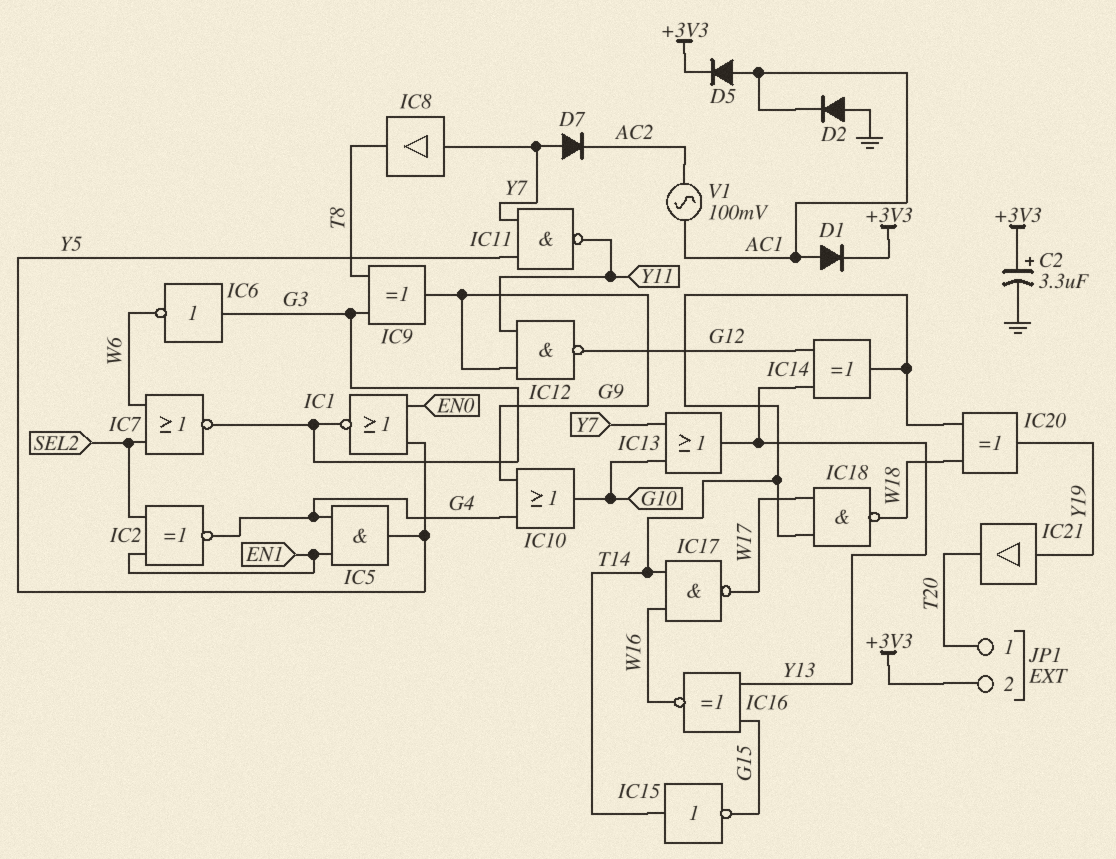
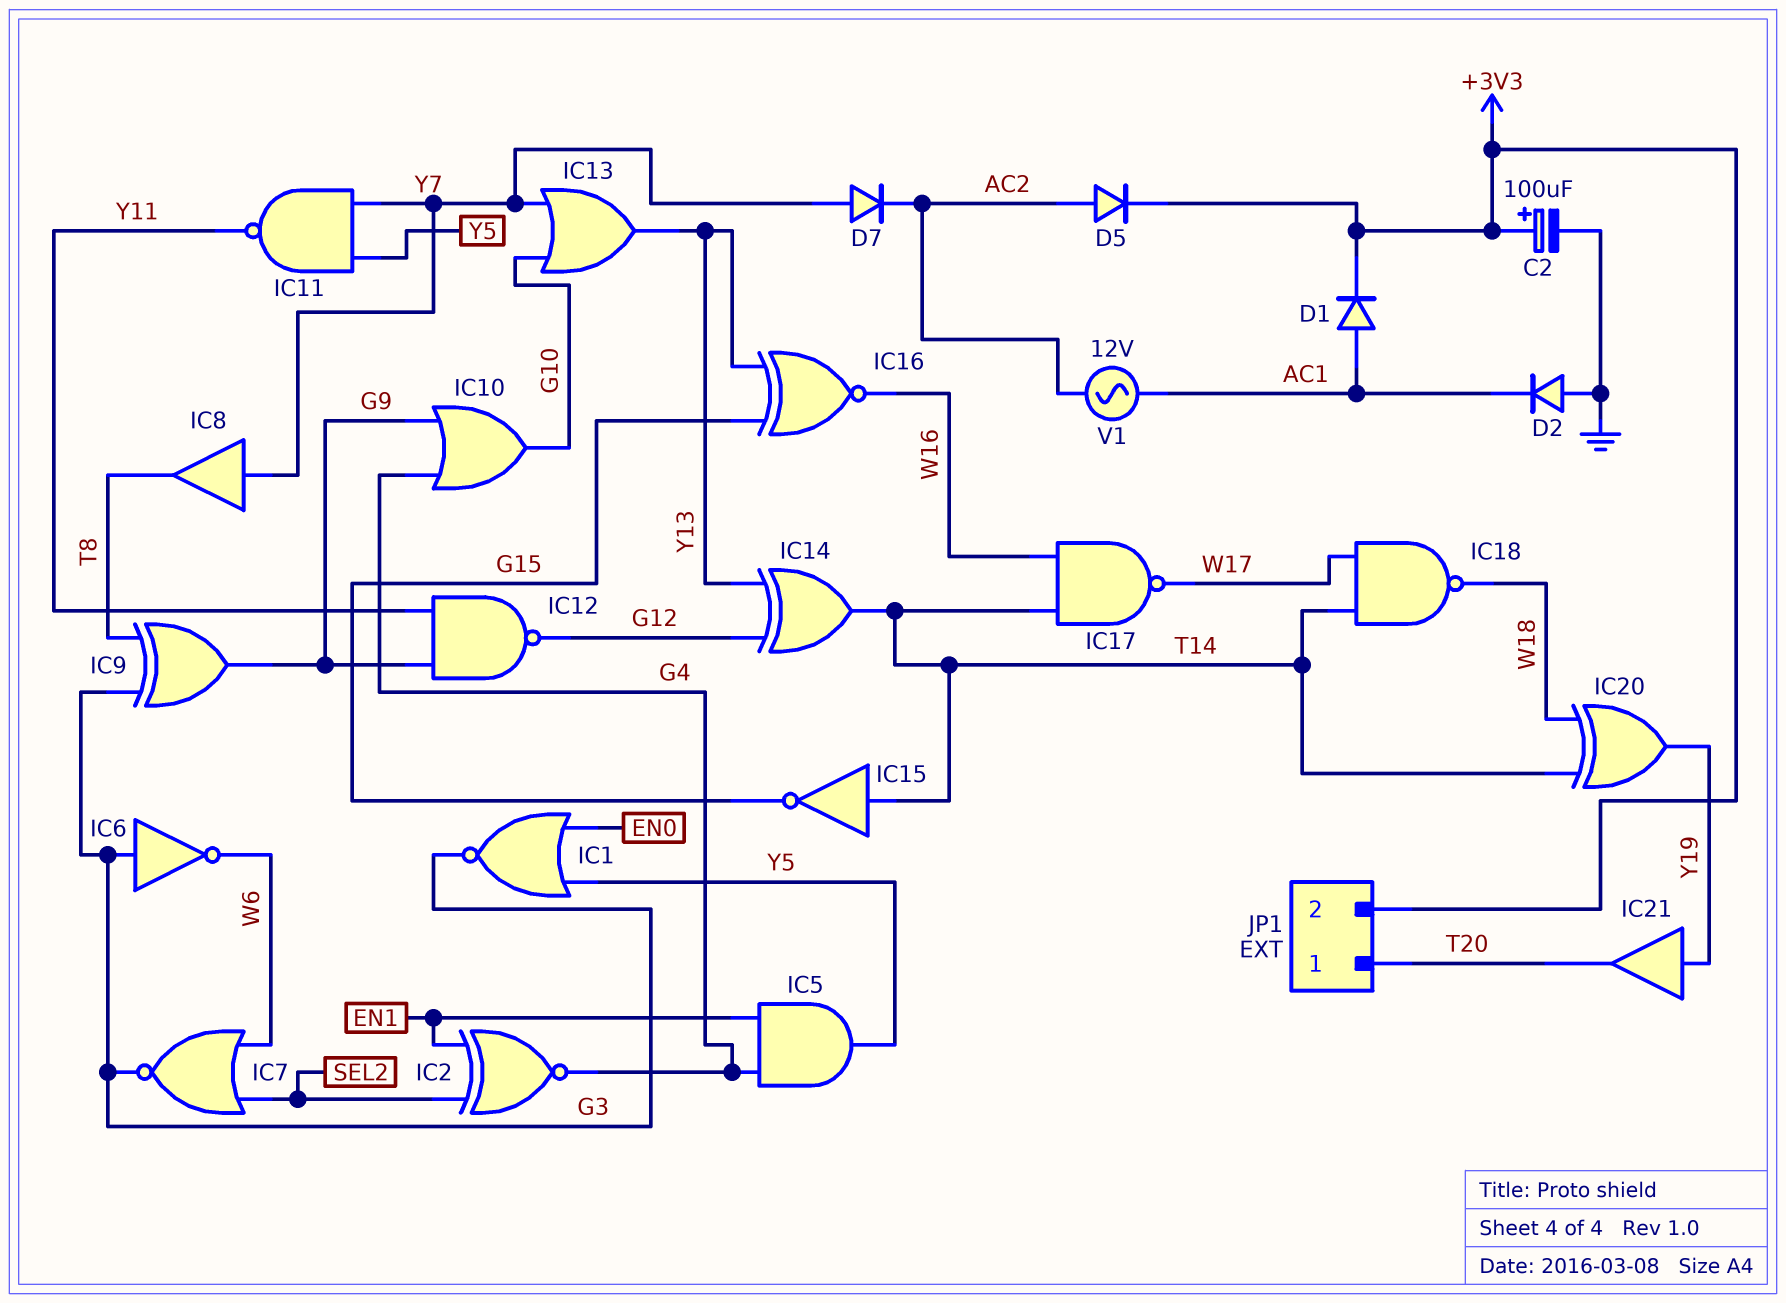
C2: 3.3uF (plus +3V3, minus GND) -> 100uF (plus +3V3, minus GND)
D5: diode (A AC1, K +3V3) -> diode (A AC2, K +3V3)
V1: AC 100mV (AC1, AC2) -> AC 12V (AC1, AC2)

